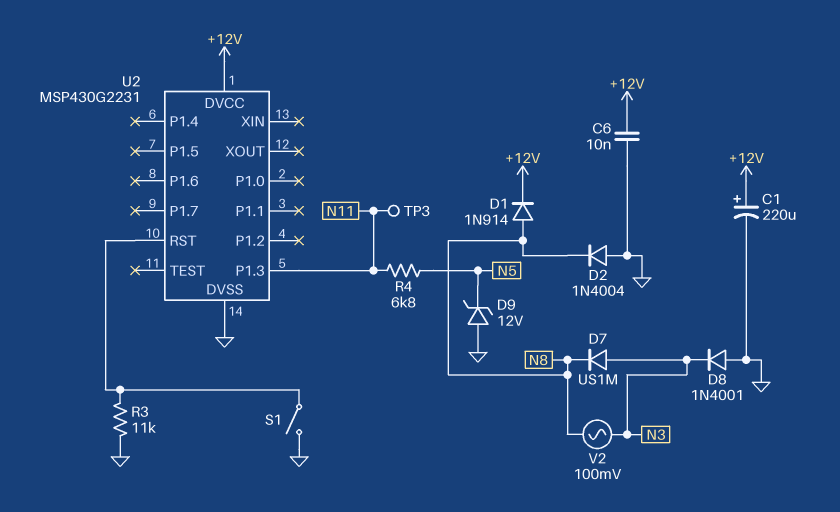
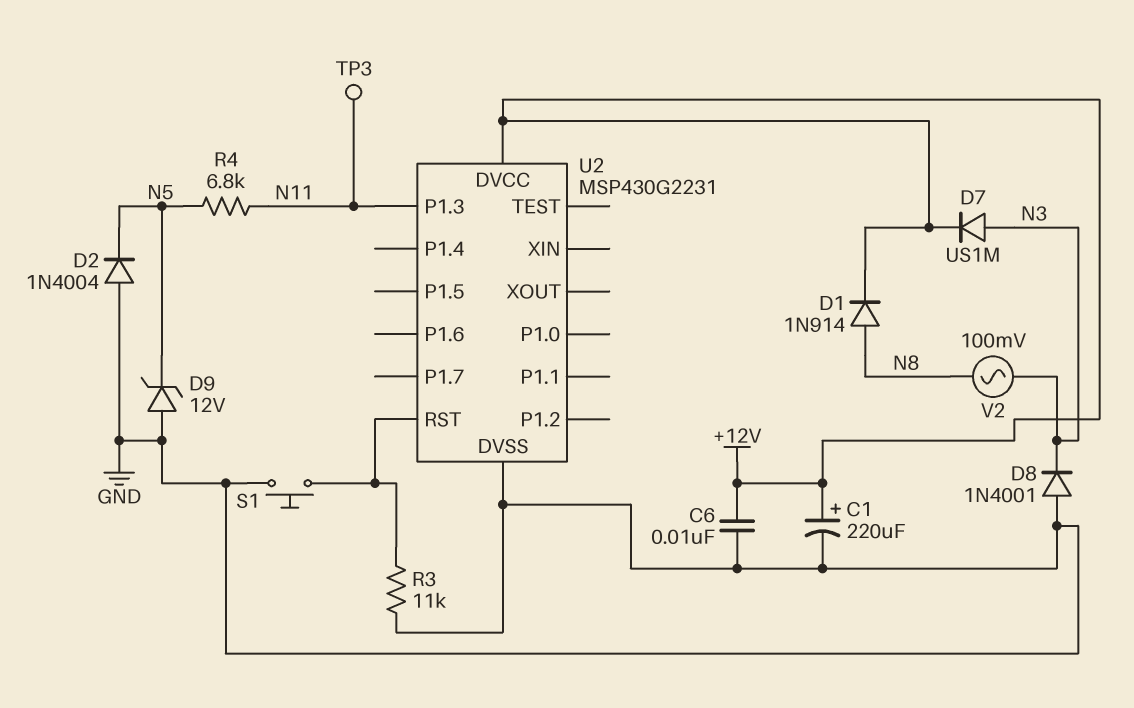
D2: diode 1N4004 (A GND, K N8) -> diode 1N4004 (A GND, K N5)
D7: diode US1M (A N3, K N8) -> diode US1M (A N3, K +12V)
S1: switch (GND, U2/RST) -> button (GND, U2/RST)

